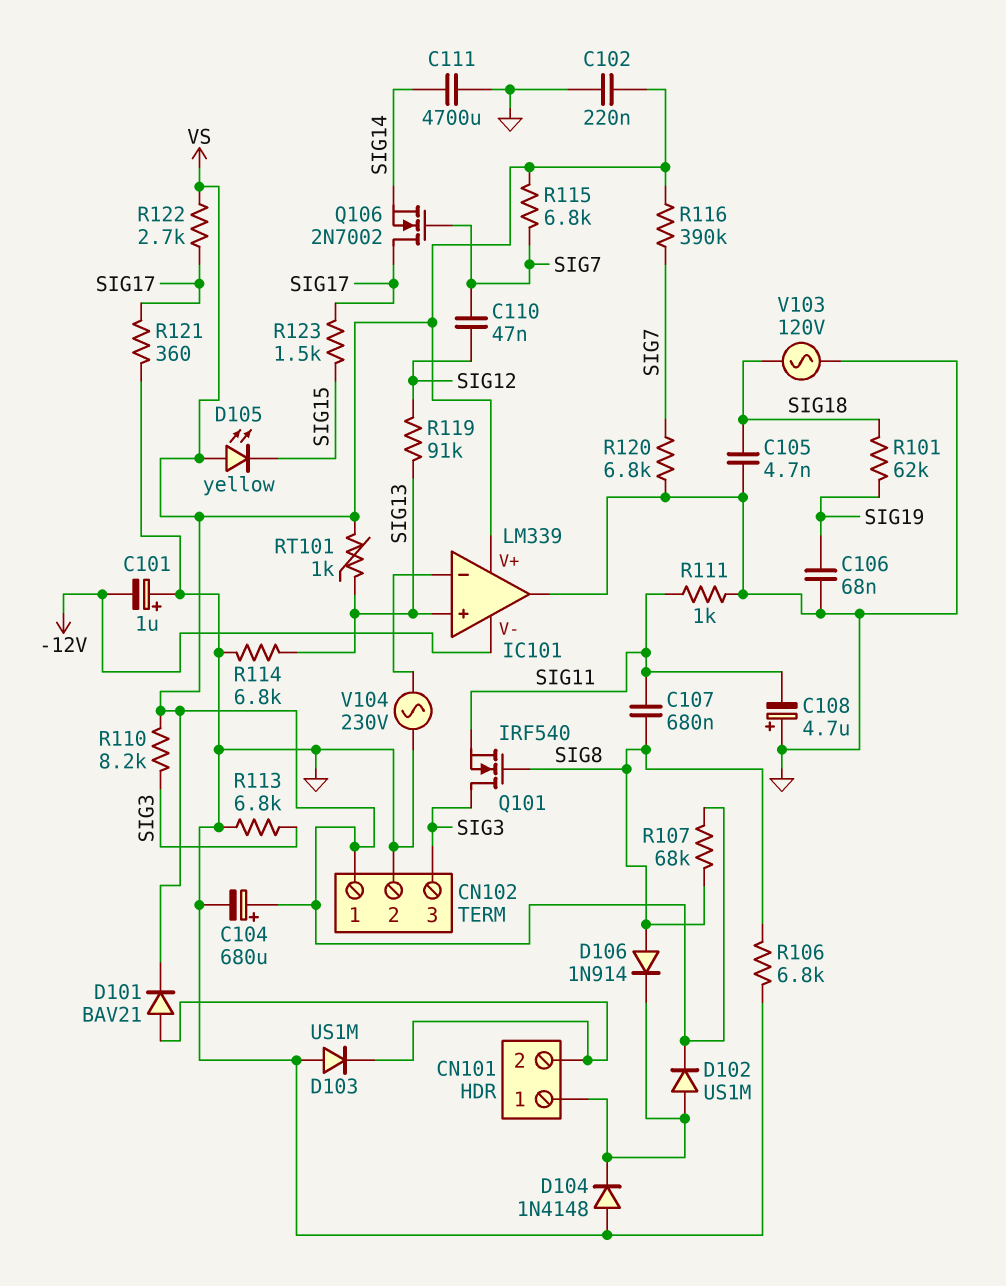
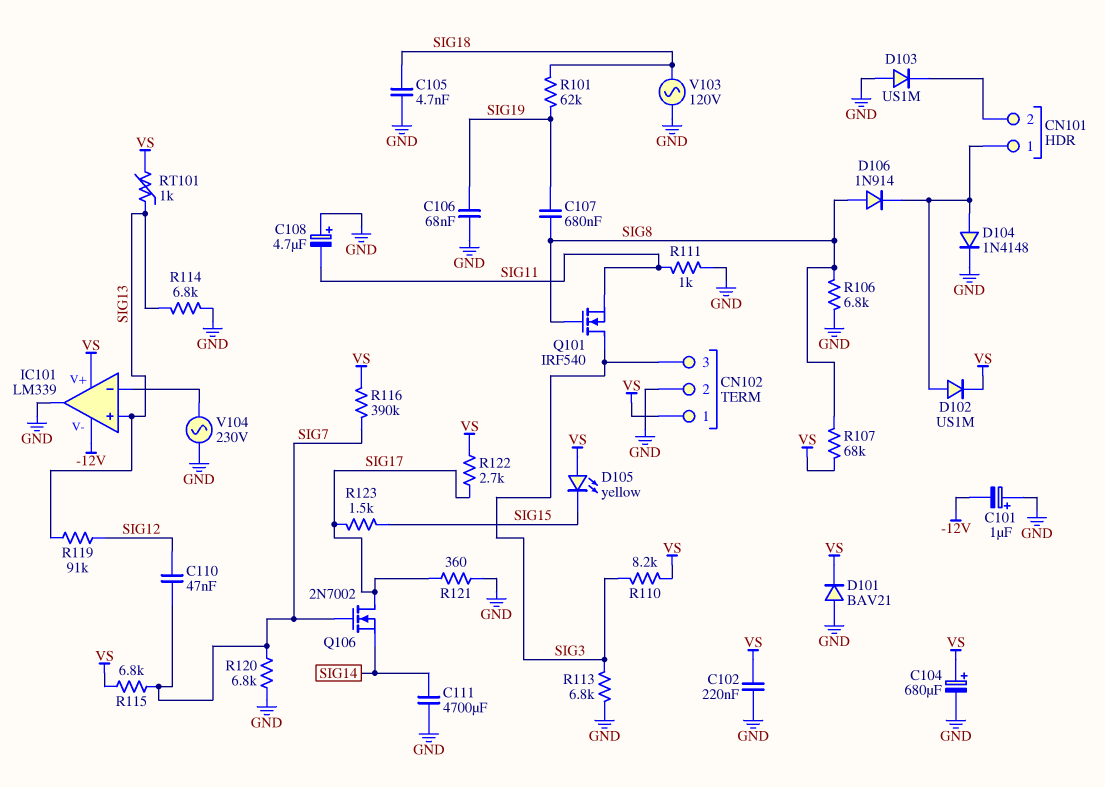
C107: 680nF (SIG8, SIG11) -> 680nF (SIG8, SIG19)
D101: diode BAV21 (A CN101/2, K VS) -> diode BAV21 (A GND, K VS)
D104: diode 1N4148 (A GND, K CN101/1) -> diode 1N4148 (A CN101/1, K GND)

